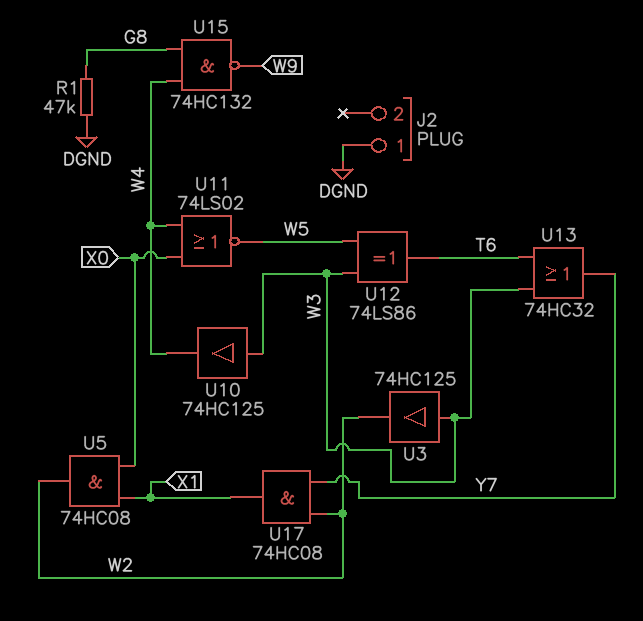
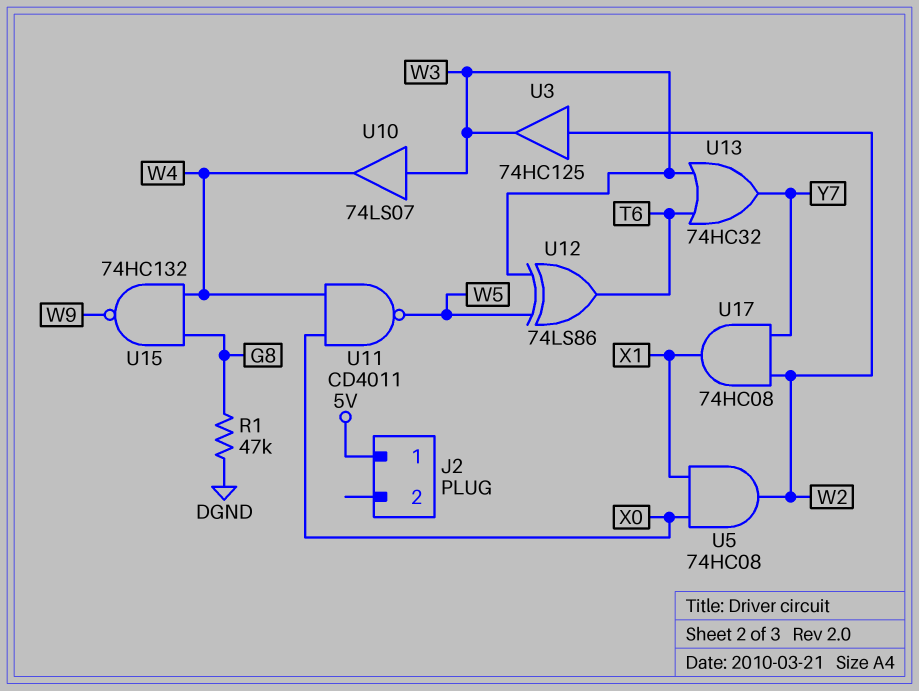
J2 pin 1: DGND -> 5V
U3: buffer 74HC125 (in W3, out W2) -> buffer 74HC125 (in W2, out W3)
U10: buffer 74HC125 (in W3, out W4) -> buffer 74LS07 (in W3, out W4)
U11: NOR 74LS02 (in W4, in X0, out W5) -> NAND CD4011 (in W4, in X0, out W5)

